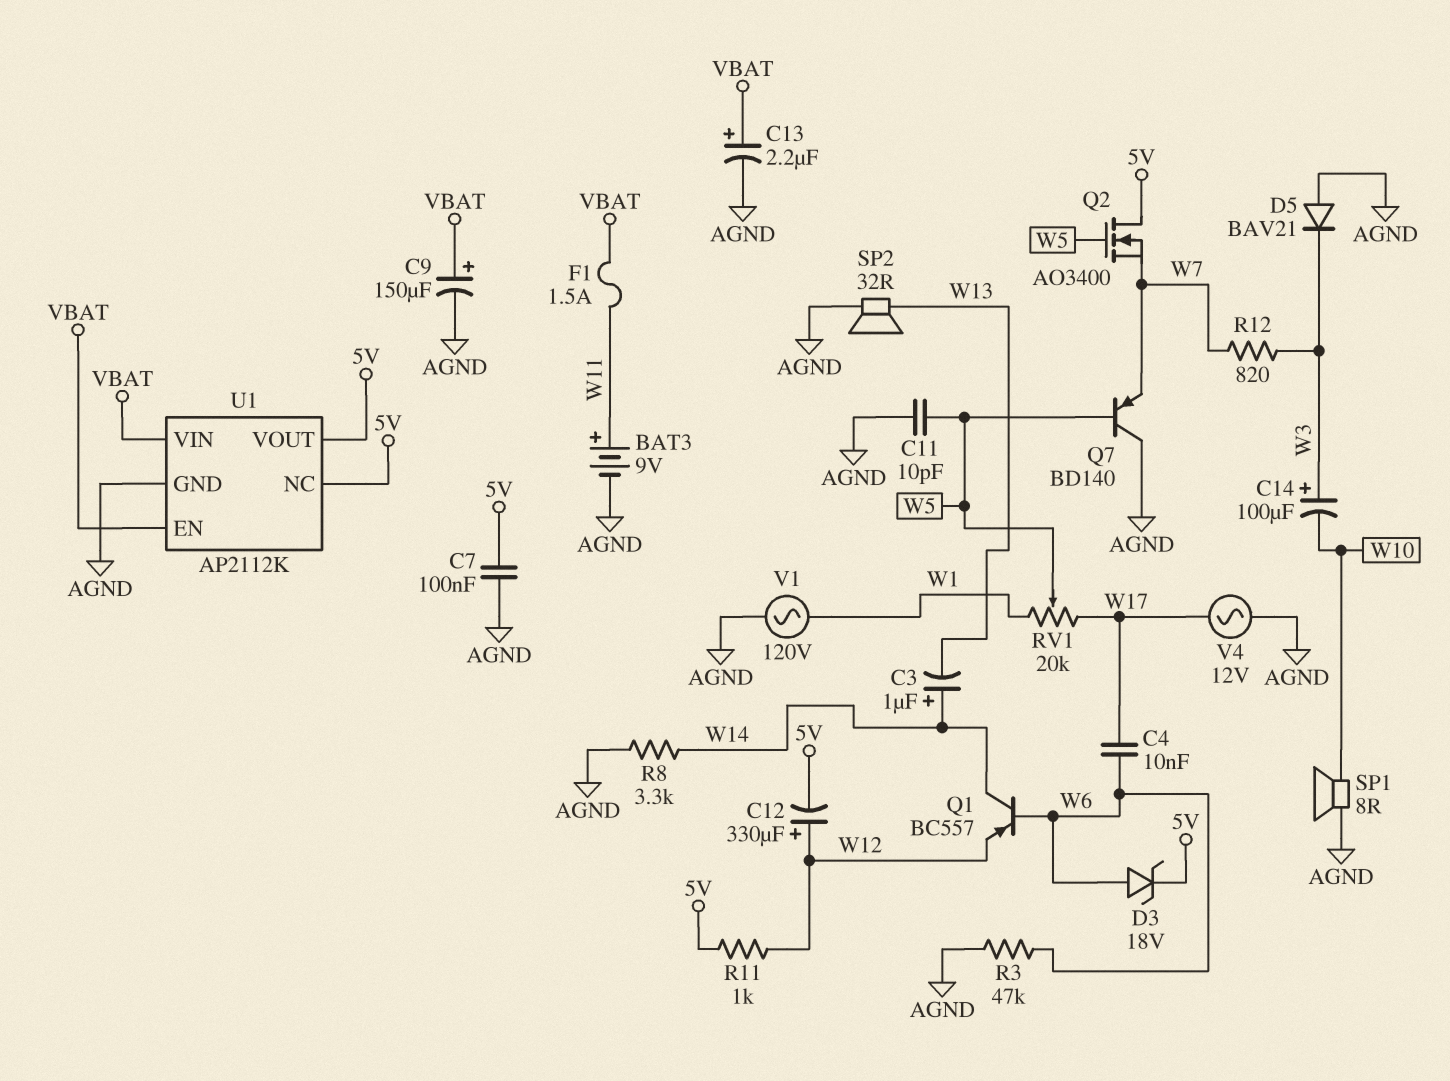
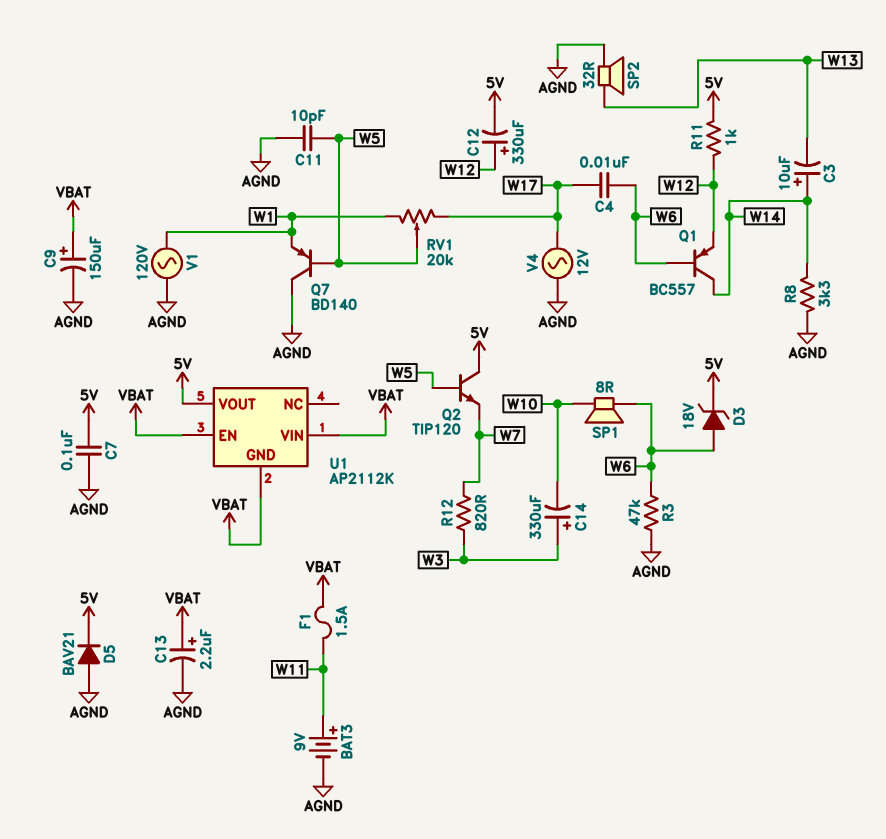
C3: 1uF (plus W14, minus W13) -> 10uF (plus W14, minus W13)
C14: 100uF (plus W3, minus W10) -> 330uF (plus W3, minus W10)
D5: diode BAV21 (A AGND, K W3) -> diode BAV21 (A AGND, K 5V)
Q2: NMOS AO3400 (G W5, D 5V, S W7) -> NPN TIP120 (B W5, C 5V, E W7)
Q7: PNP BD140 (B W5, C AGND, E W7) -> PNP BD140 (B W5, C AGND, E W1)
SP1: speaker 8R (AGND, W10) -> speaker 8R (W6, W10)
U1 pin GND: AGND -> VBAT
U1 pin NC: 5V -> none

